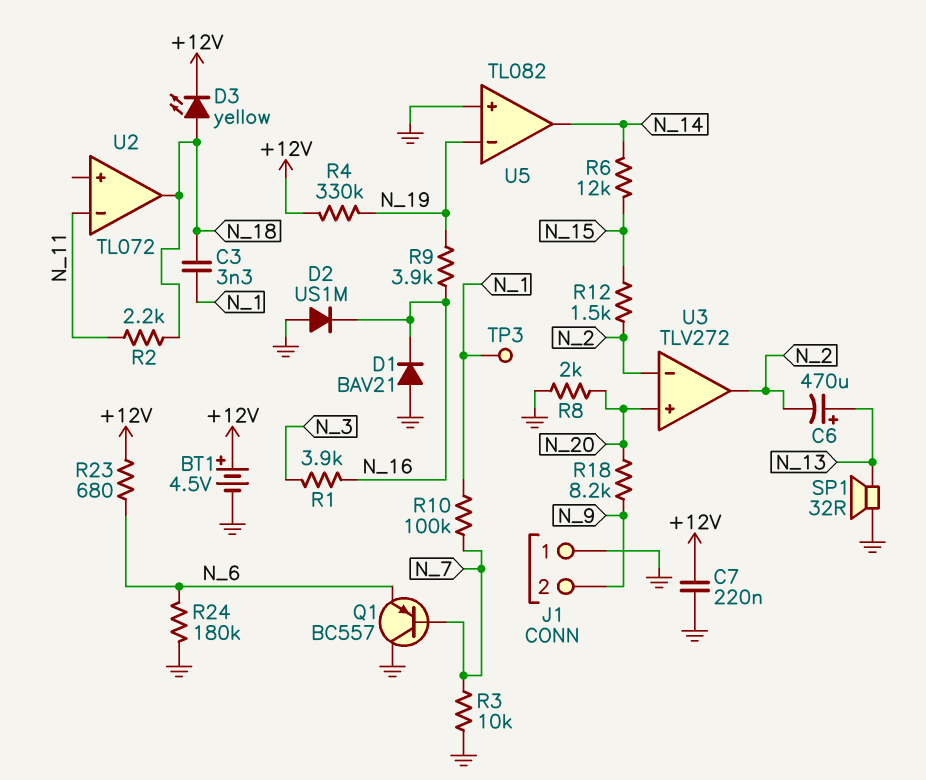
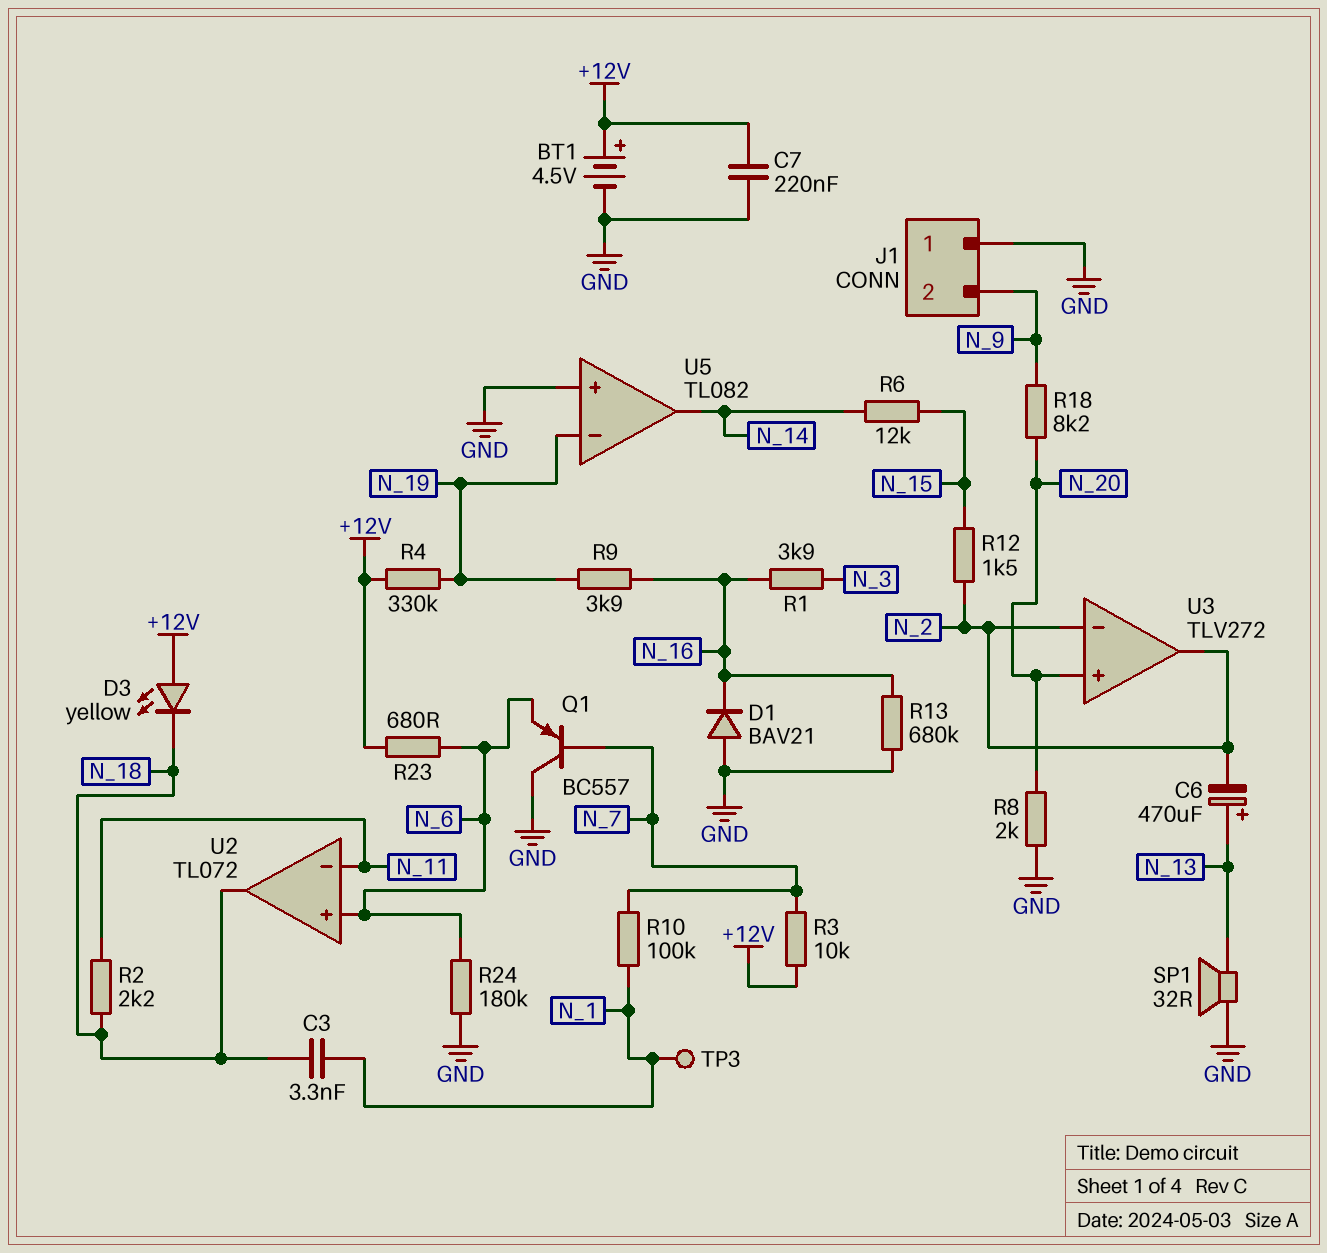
D2: diode US1M (A GND, K N_16) -> none
D3: LED yellow (A N_18, K +12V) -> LED yellow (A +12V, K N_18)
R3: 10k (GND, N_7) -> 10k (+12V, N_7)
R13: none -> 680k (GND, N_16)
U2 pin in+: none -> N_6

